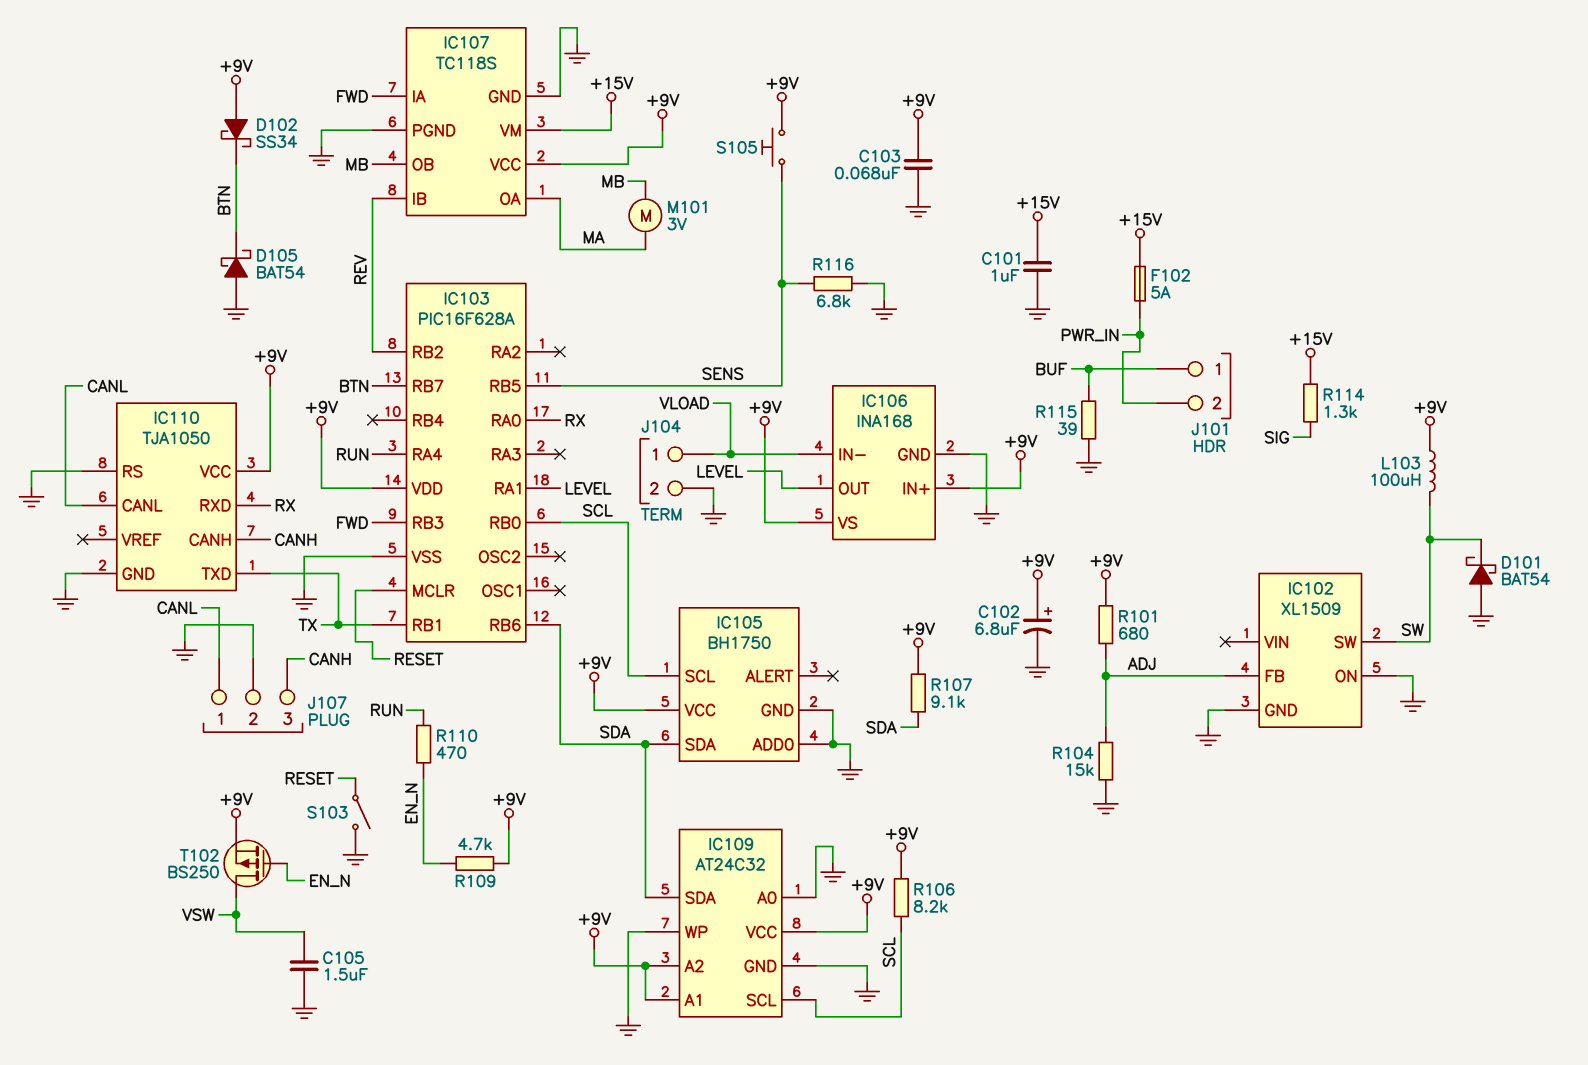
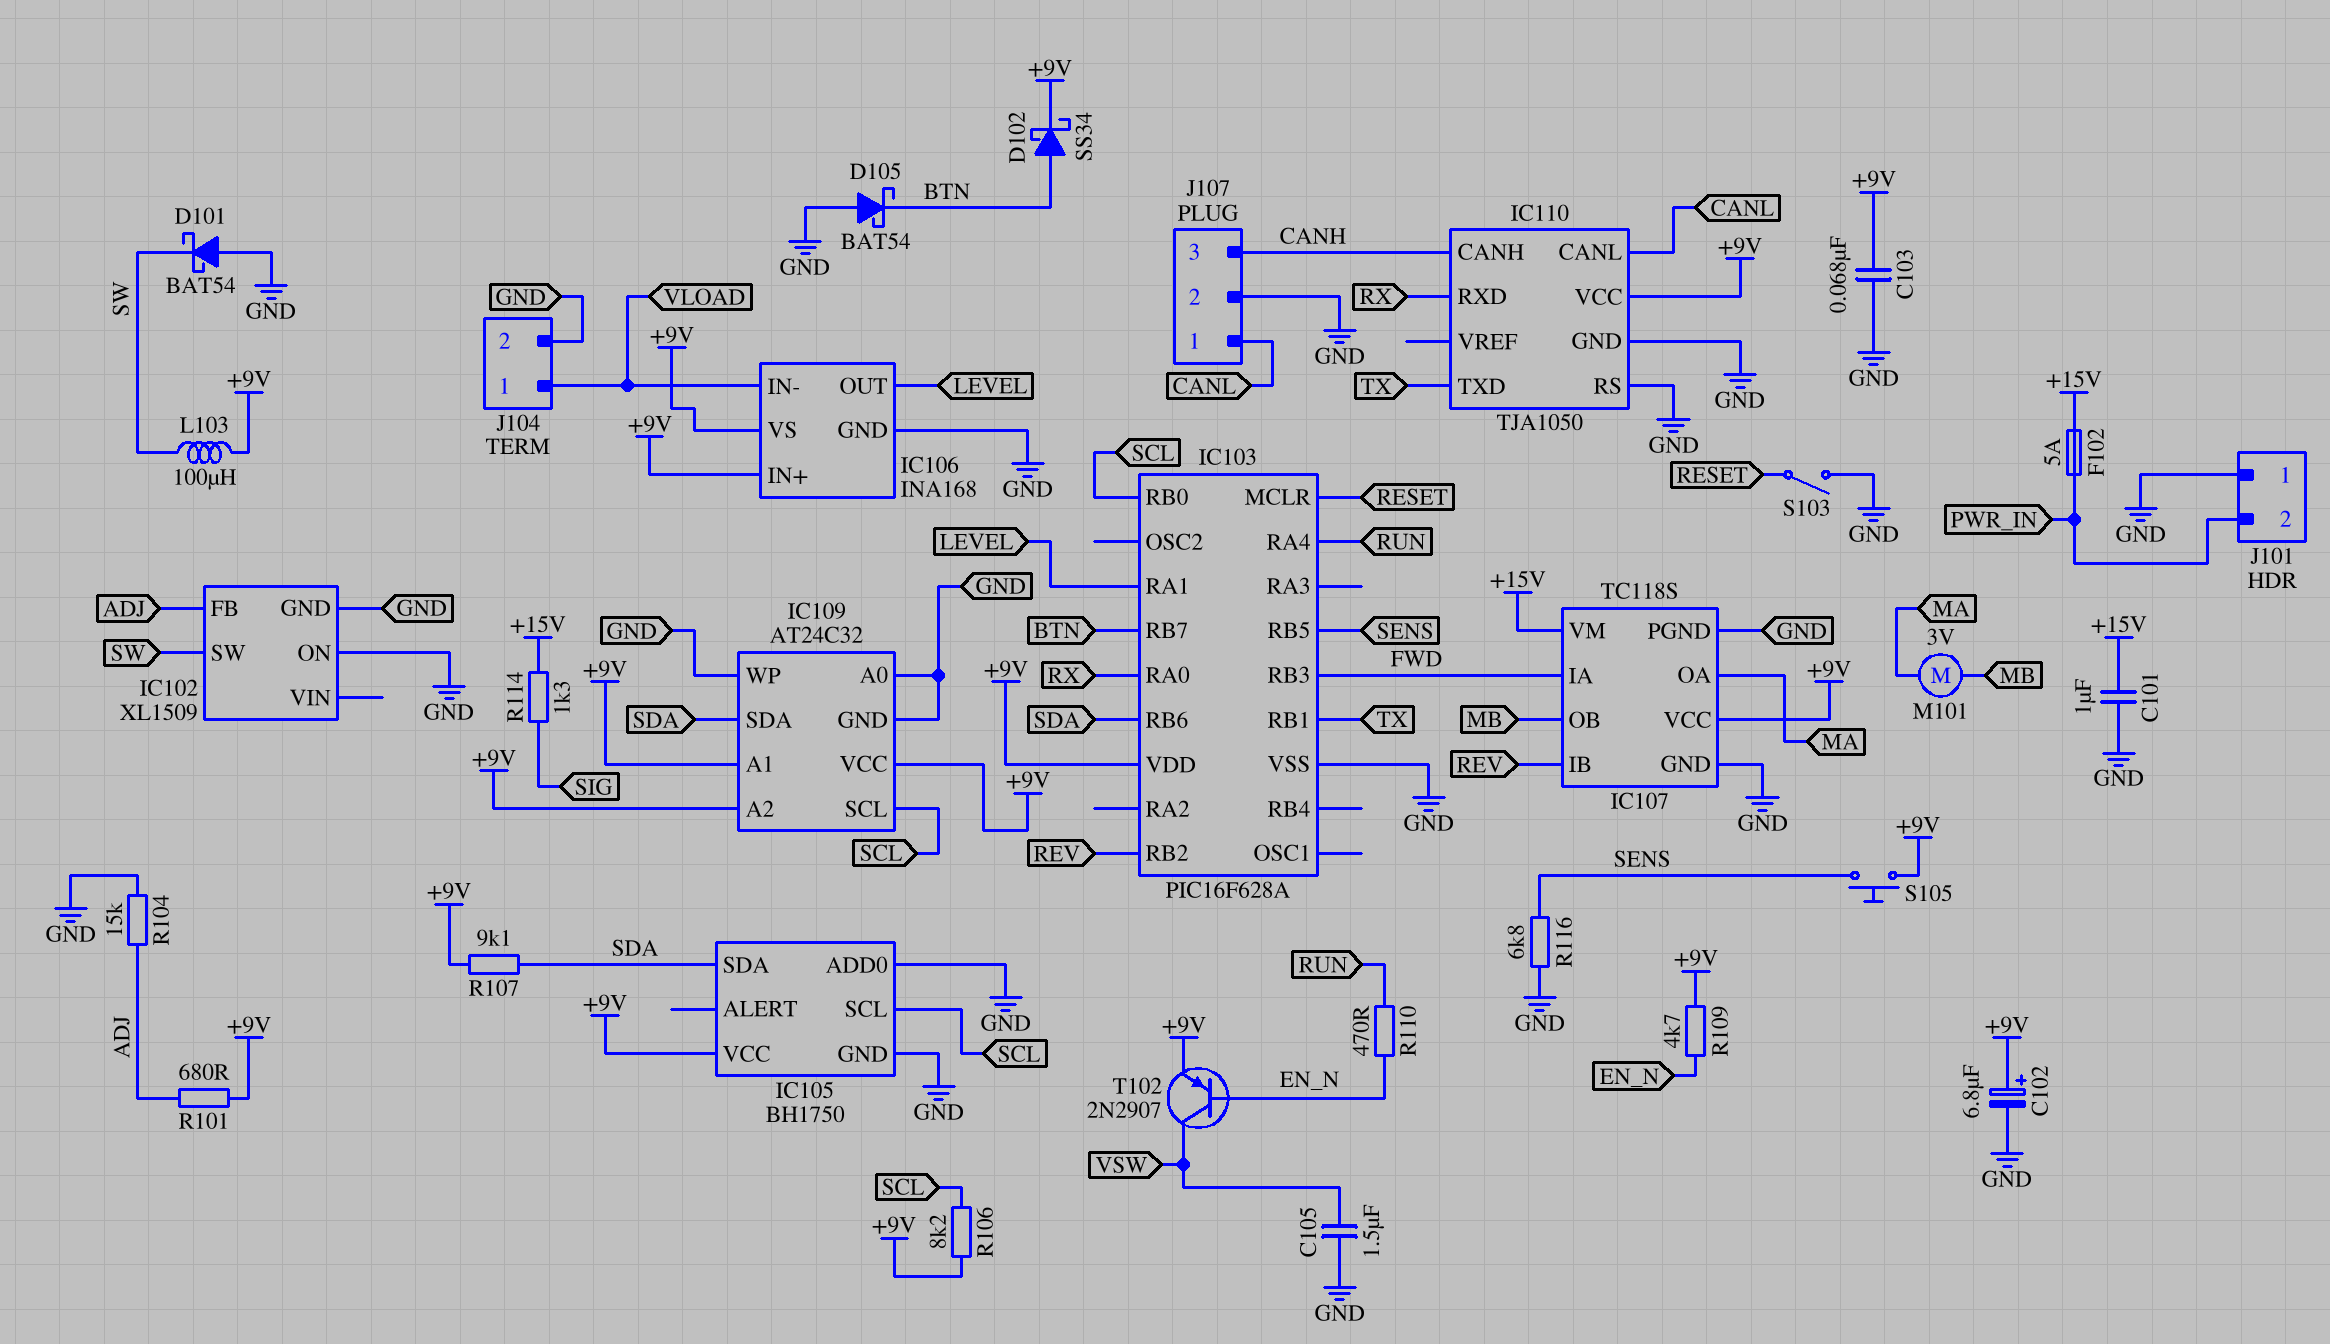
D102: schottky SS34 (A +9V, K BTN) -> schottky SS34 (A BTN, K +9V)
J101 pin 1: BUF -> GND
R115: 39 (BUF, GND) -> none
T102: PMOS BS250 (G EN_N, D VSW, S +9V) -> PNP 2N2907 (B EN_N, C VSW, E +9V)

